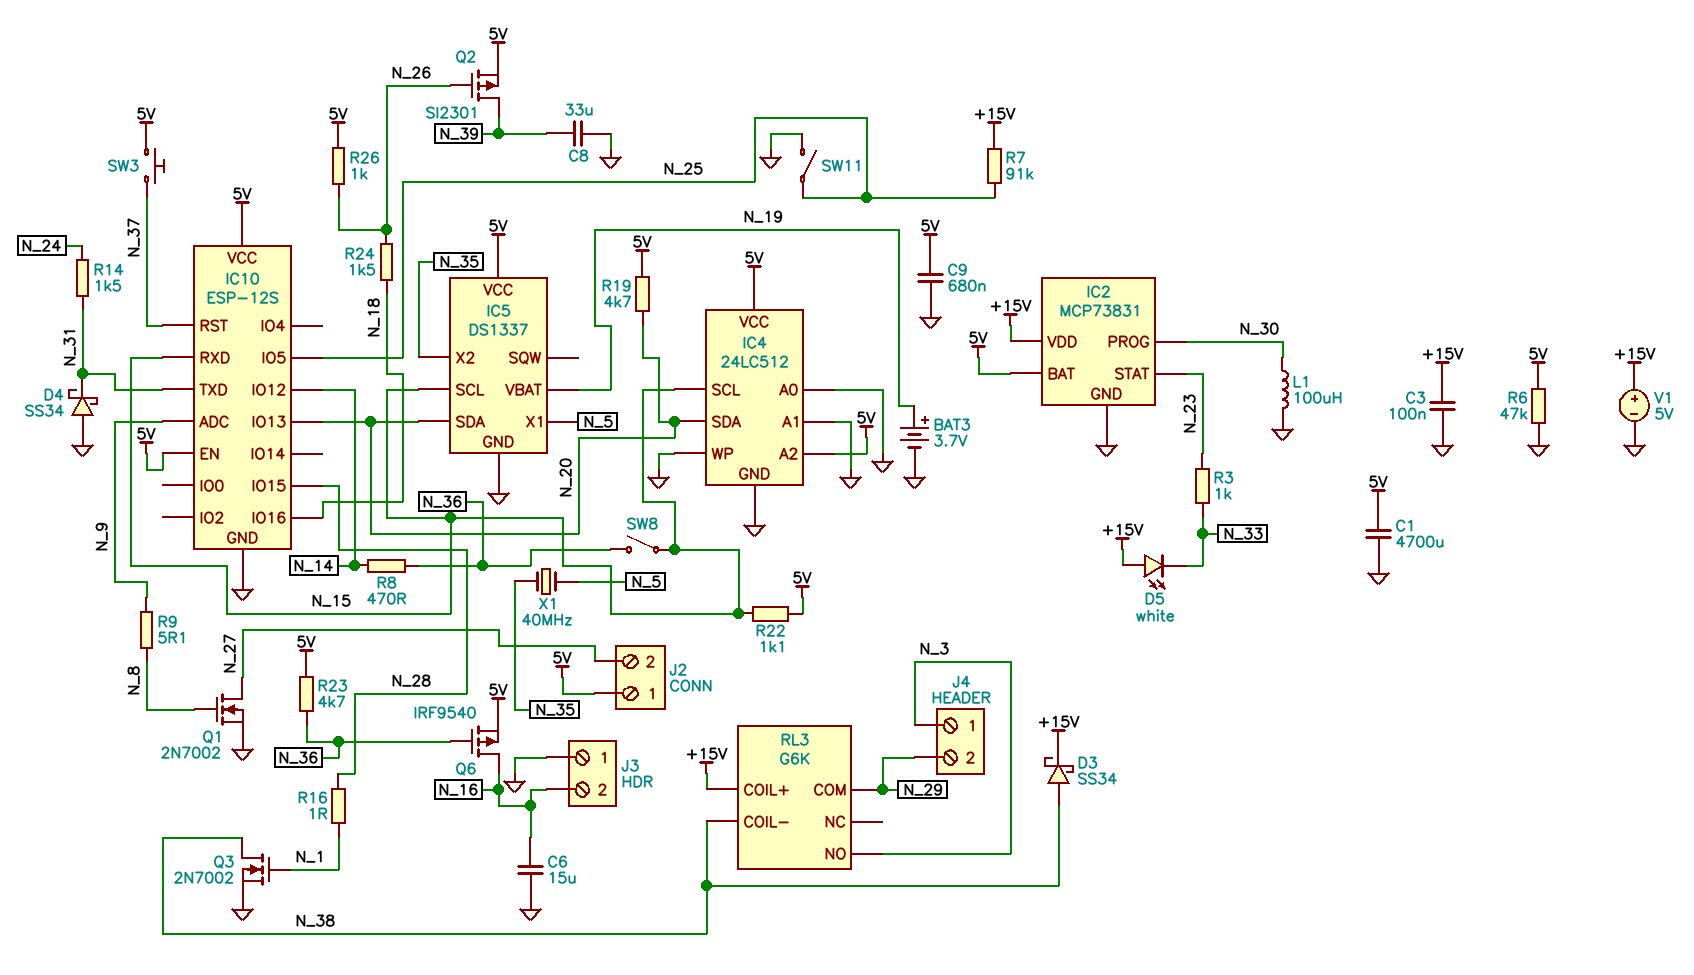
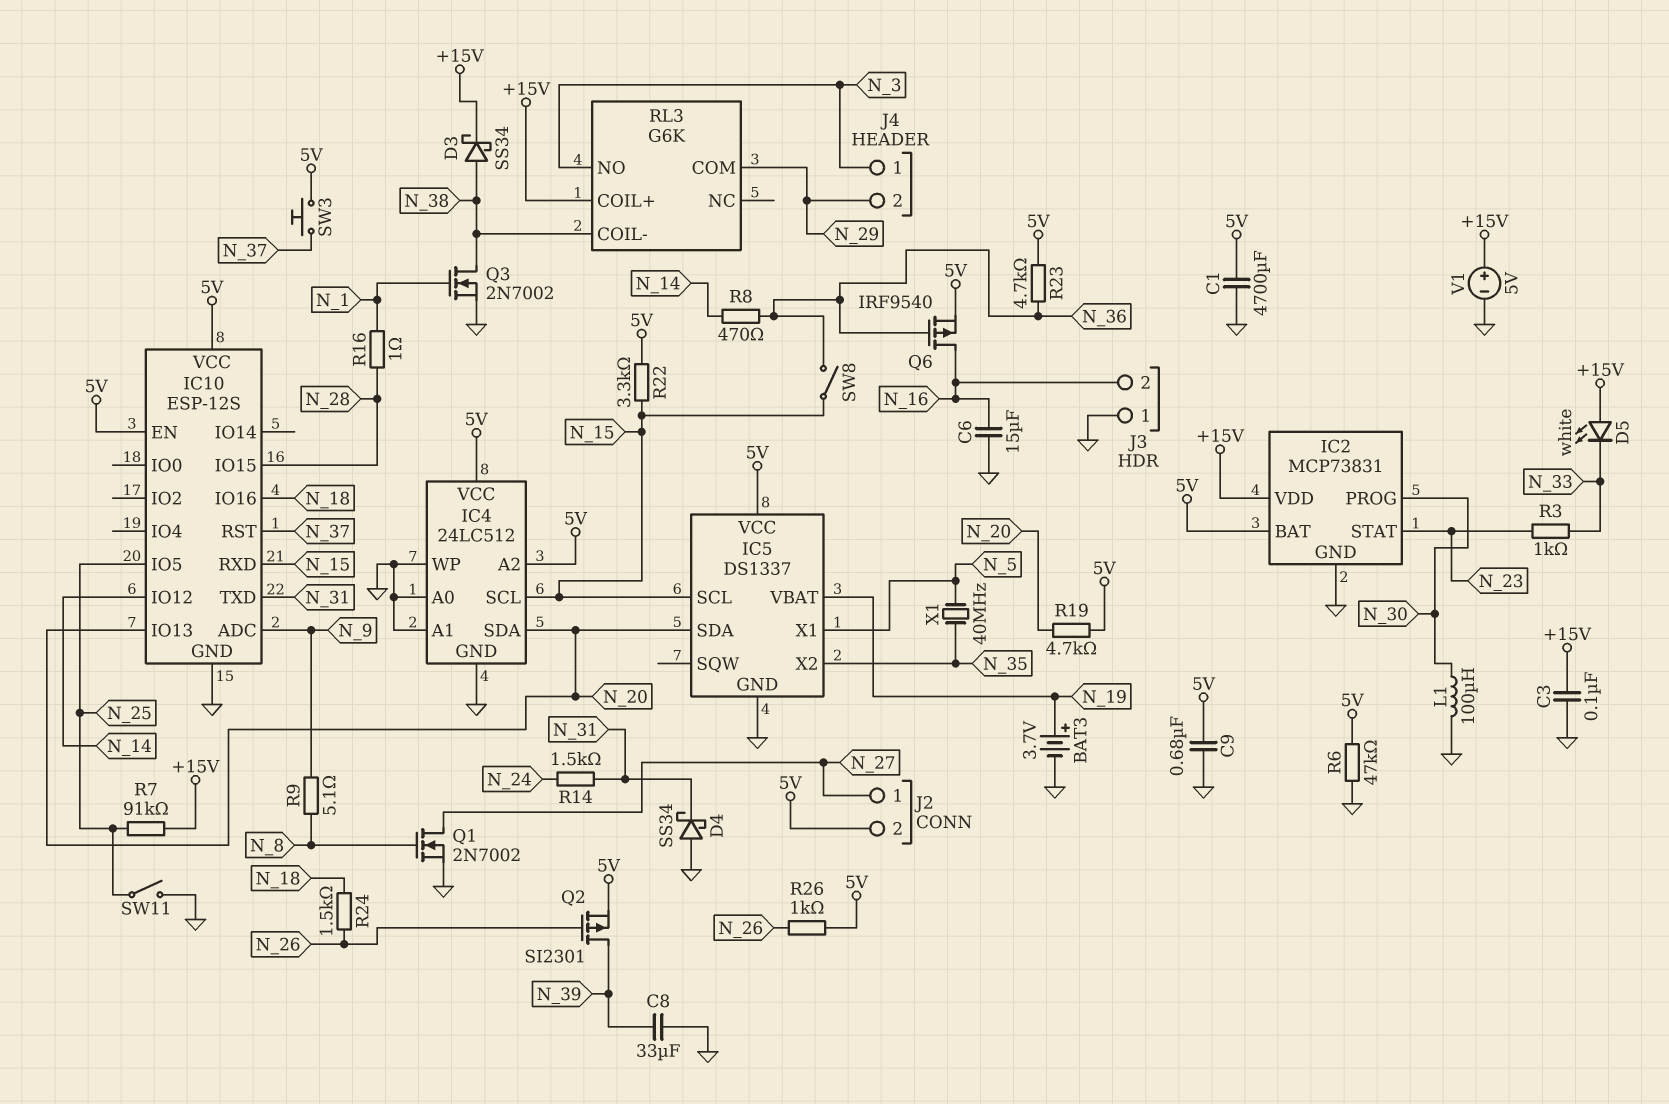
J2 pin 1: 5V -> N_27
J2 pin 2: N_27 -> 5V
R22: 1.1k (5V, N_15) -> 3.3k (5V, N_15)

